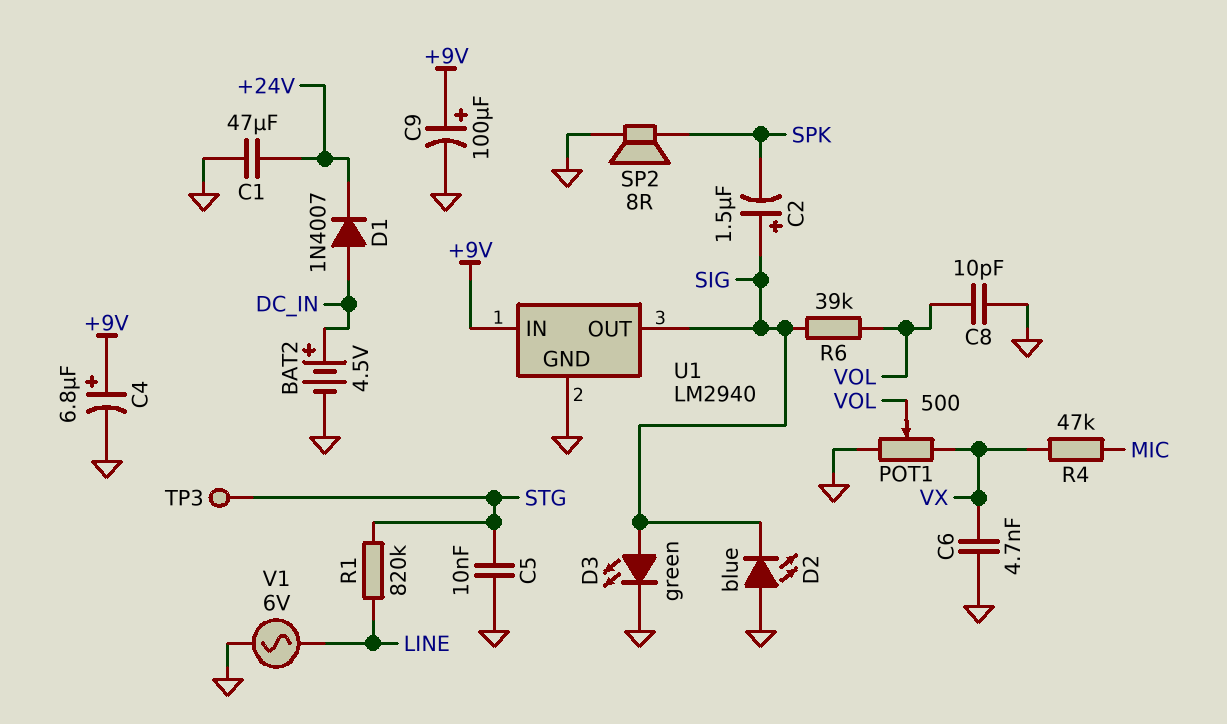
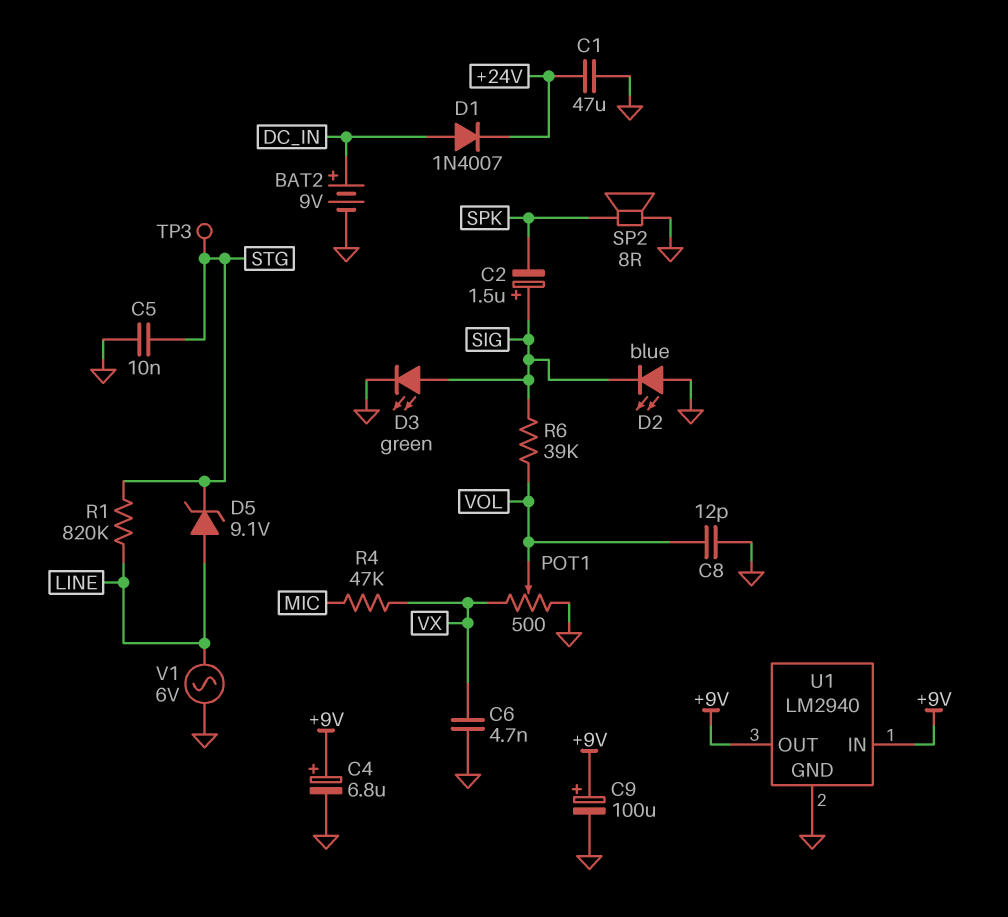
BAT2: 4.5V (plus DC_IN, minus GND) -> 9V (plus DC_IN, minus GND)
C8: 10pF (GND, VOL) -> 12pF (GND, VOL)
D5: none -> zener 9.1V (A LINE, K STG)
U1 pin OUT: SIG -> +9V

